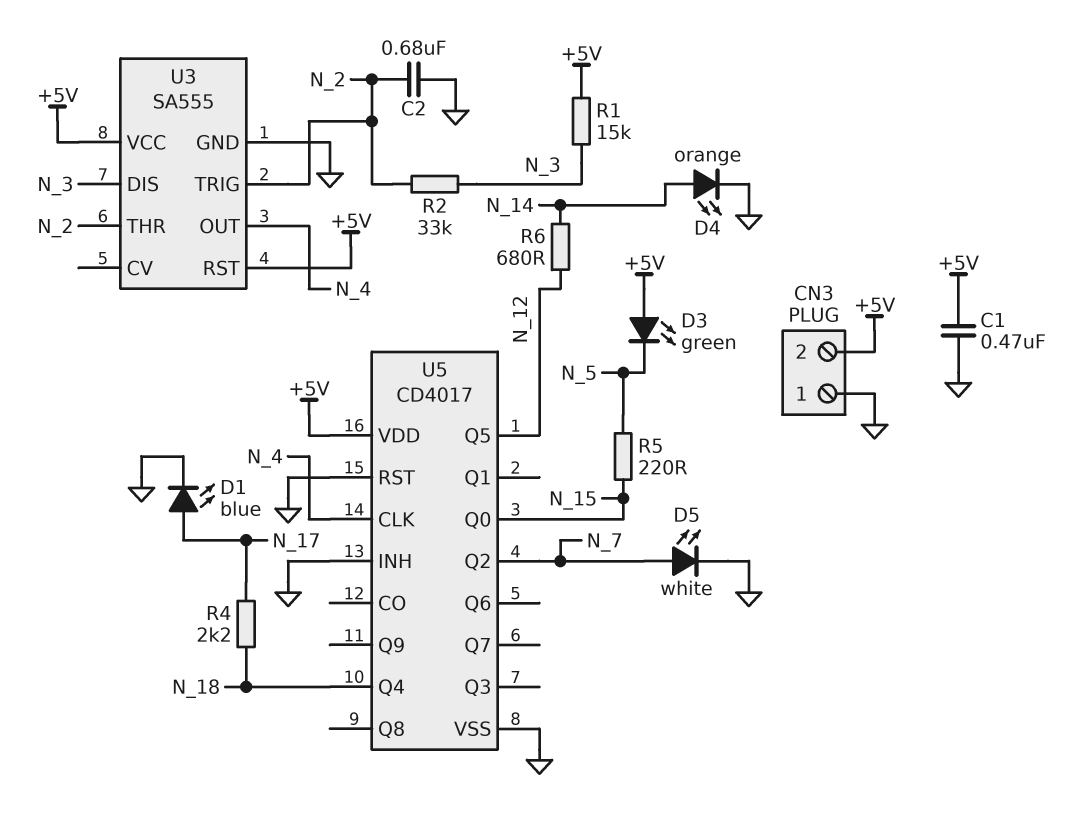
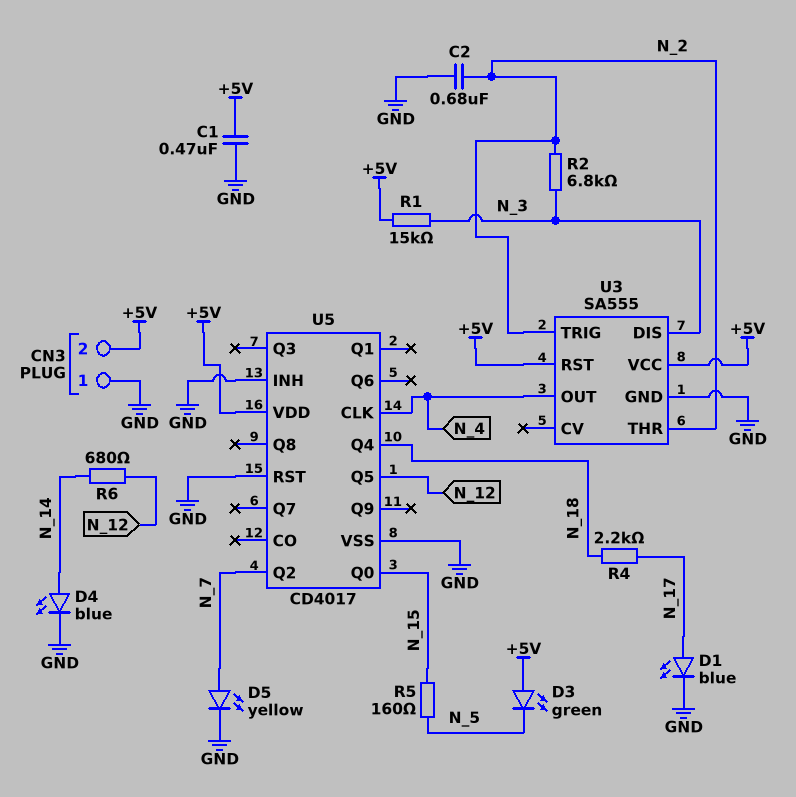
D4: LED orange (A N_14, K GND) -> LED blue (A N_14, K GND)
D5: LED white (A N_7, K GND) -> LED yellow (A N_7, K GND)
R2: 33k (N_2, N_3) -> 6.8k (N_2, N_3)
R5: 220 (N_5, N_15) -> 160 (N_5, N_15)

